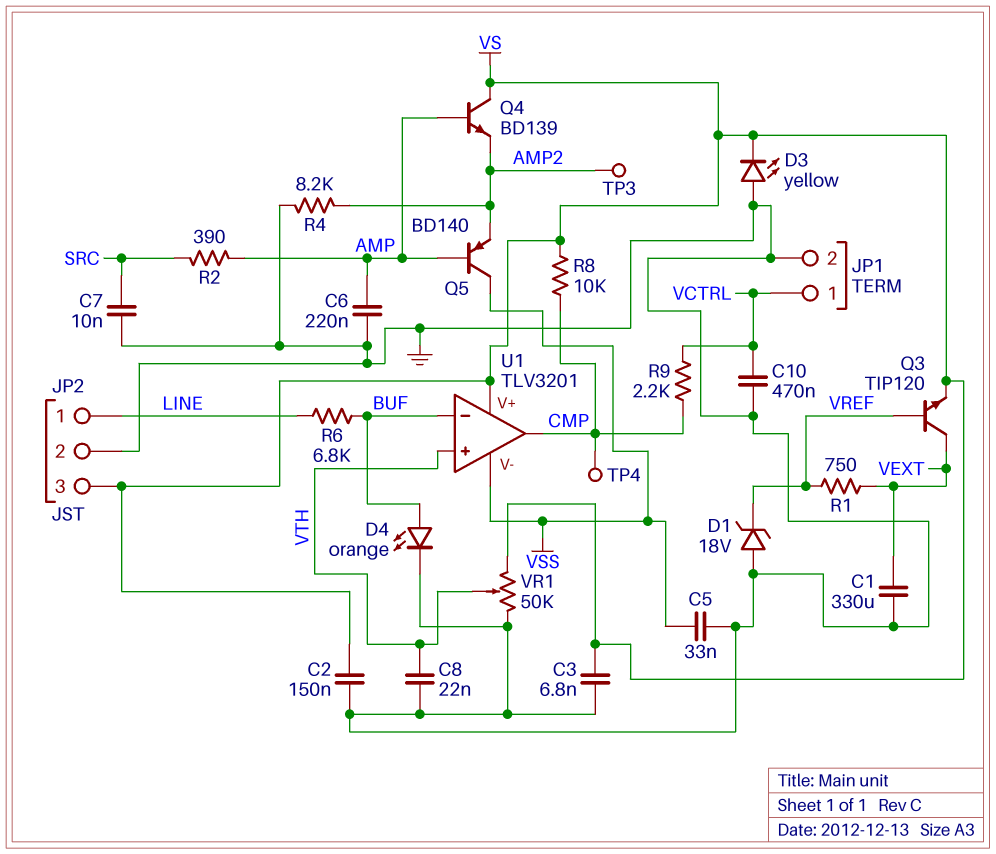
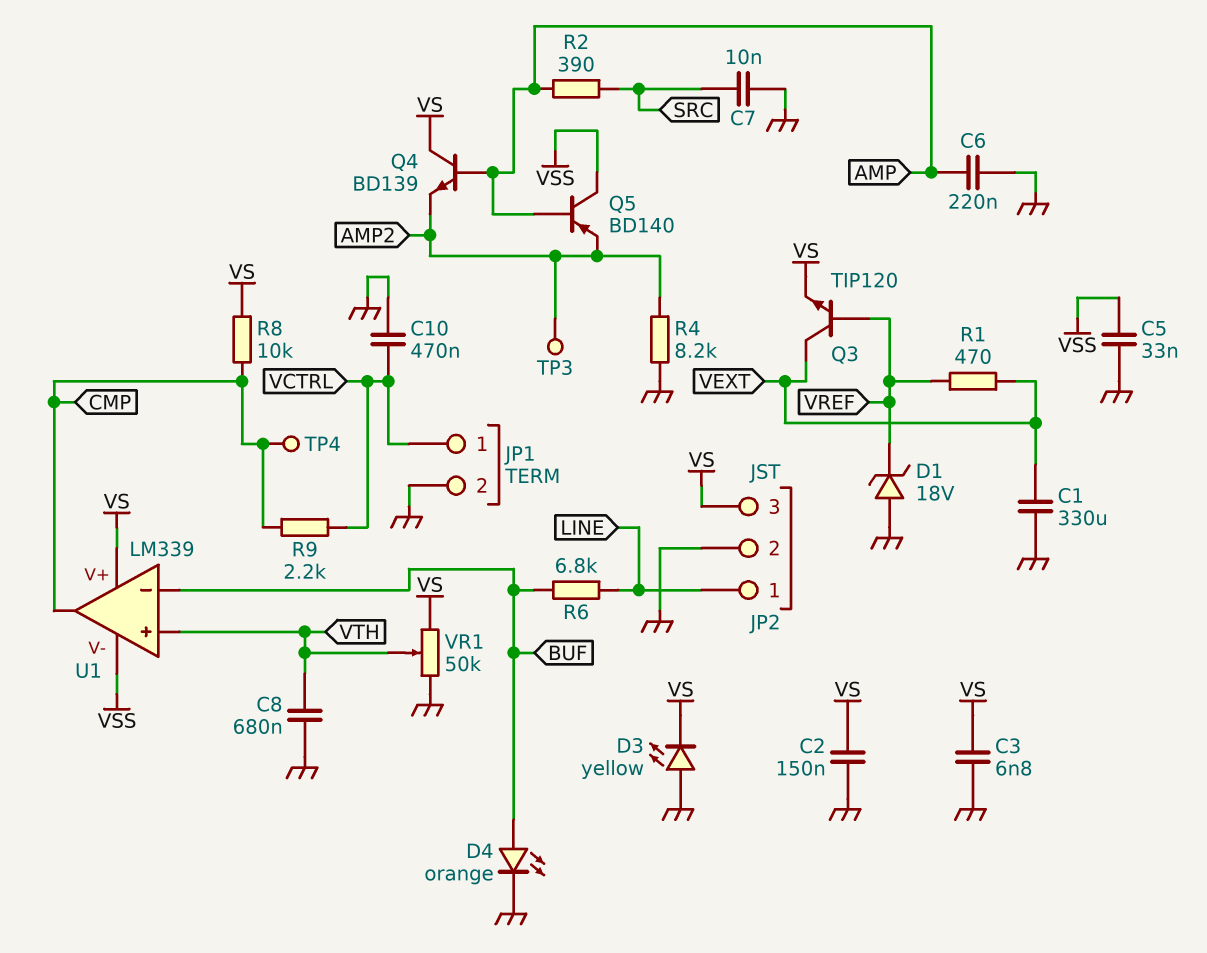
C8: 22nF (GND, VTH) -> 680nF (GND, VTH)
R1: 750 (VEXT, VREF) -> 470 (VEXT, VREF)
U1: TLV3201 -> LM339

